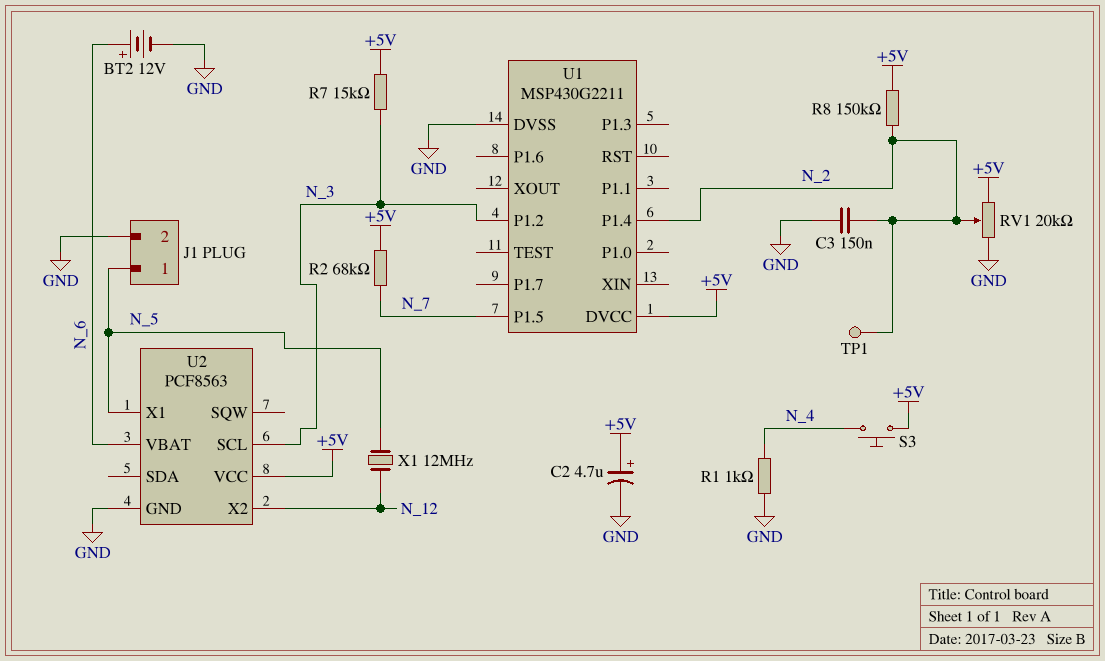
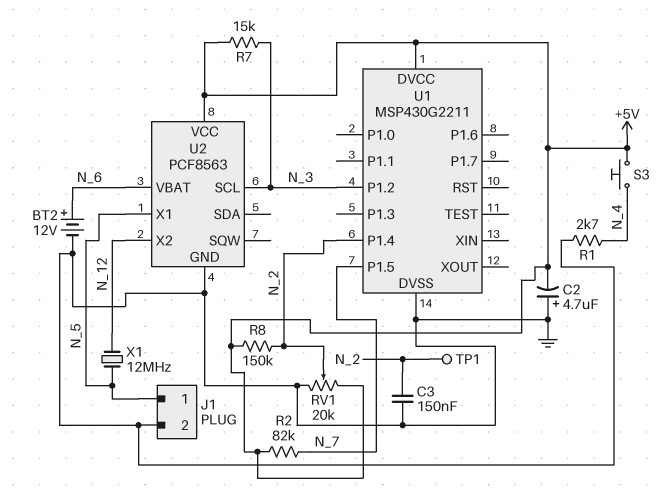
C2: 4.7uF (plus +5V, minus GND) -> 4.7uF (plus GND, minus +5V)
R1: 1k (GND, N_4) -> 2.7k (GND, N_4)
R2: 68k (+5V, N_7) -> 82k (+5V, N_7)

